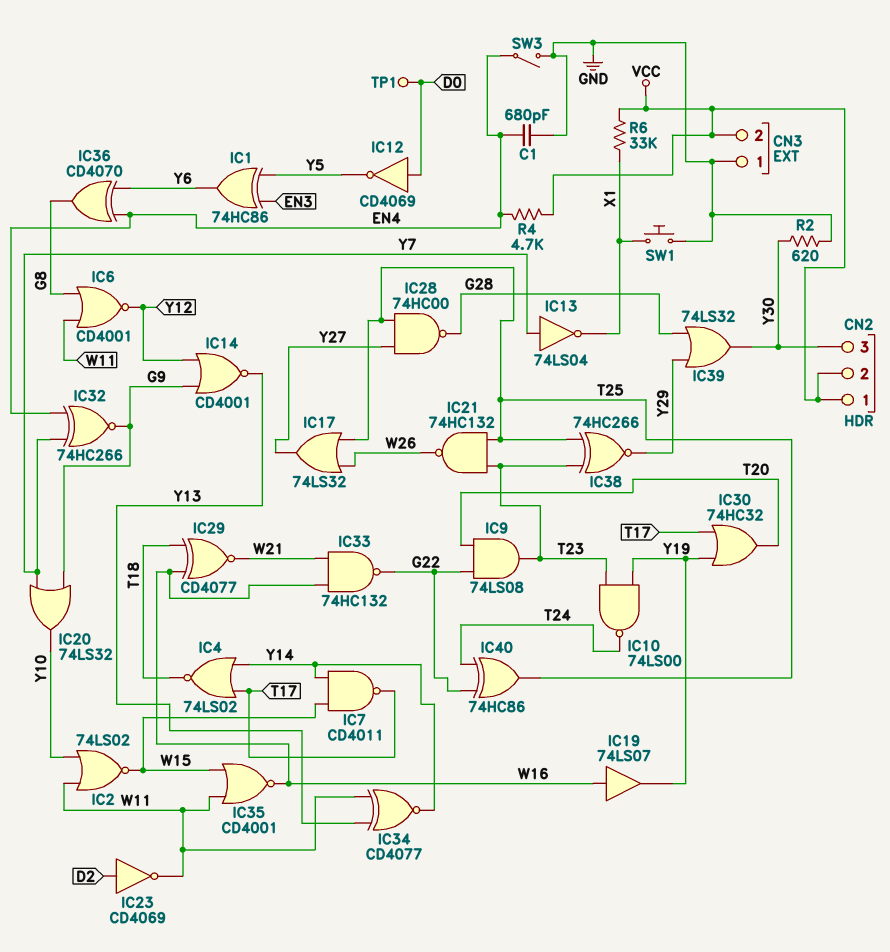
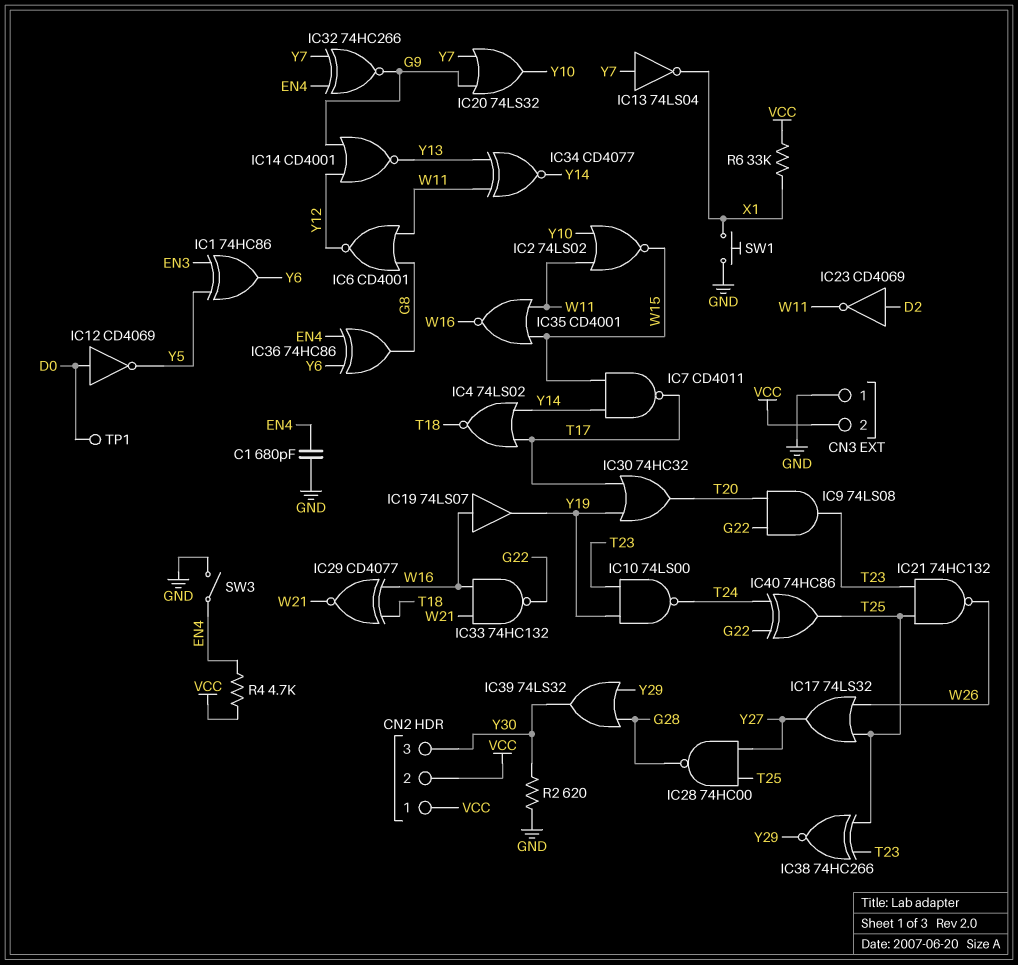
IC36: XOR CD4070 (in EN4, in Y6, out G8) -> XOR 74HC86 (in EN4, in Y6, out G8)

